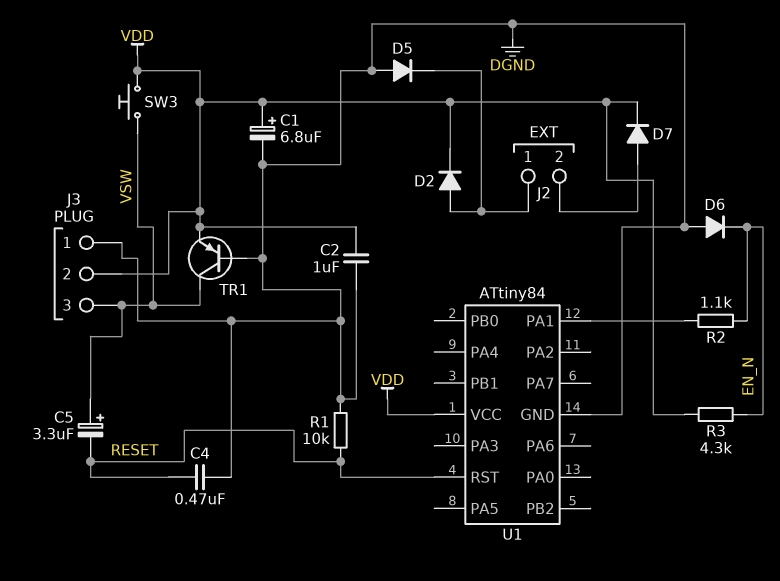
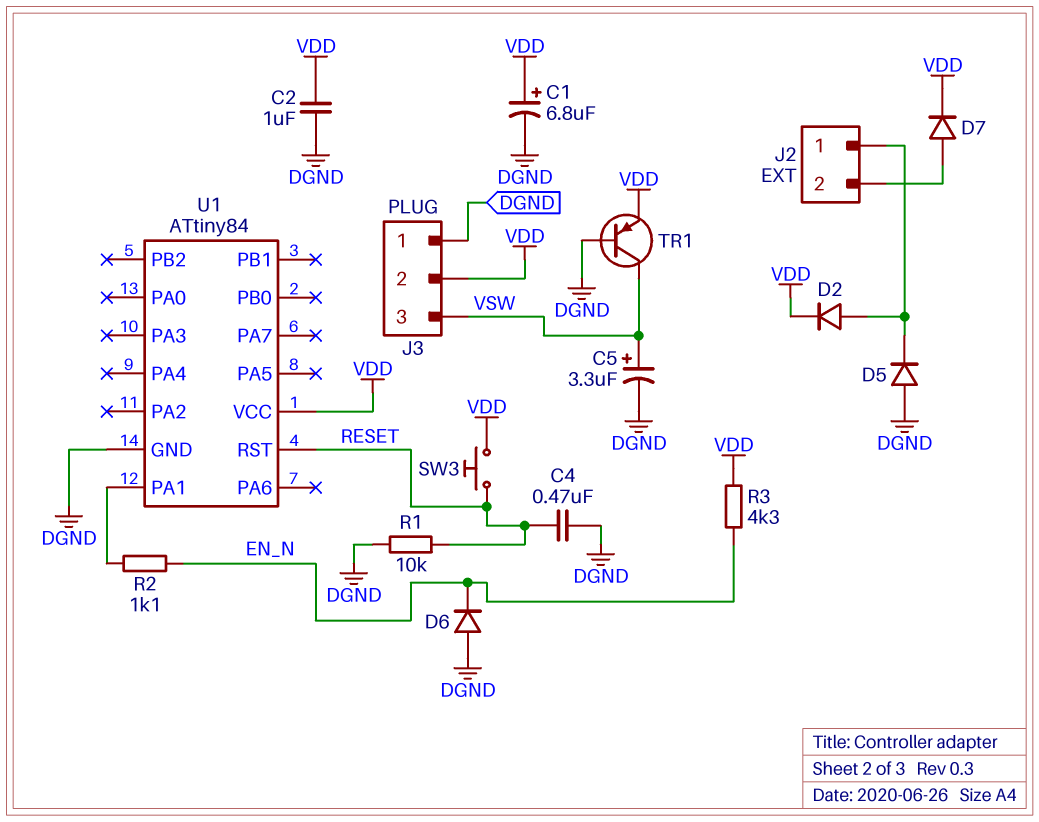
C5: 3.3uF (plus VSW, minus RESET) -> 3.3uF (plus VSW, minus DGND)
SW3: button (VDD, VSW) -> button (RESET, VDD)

